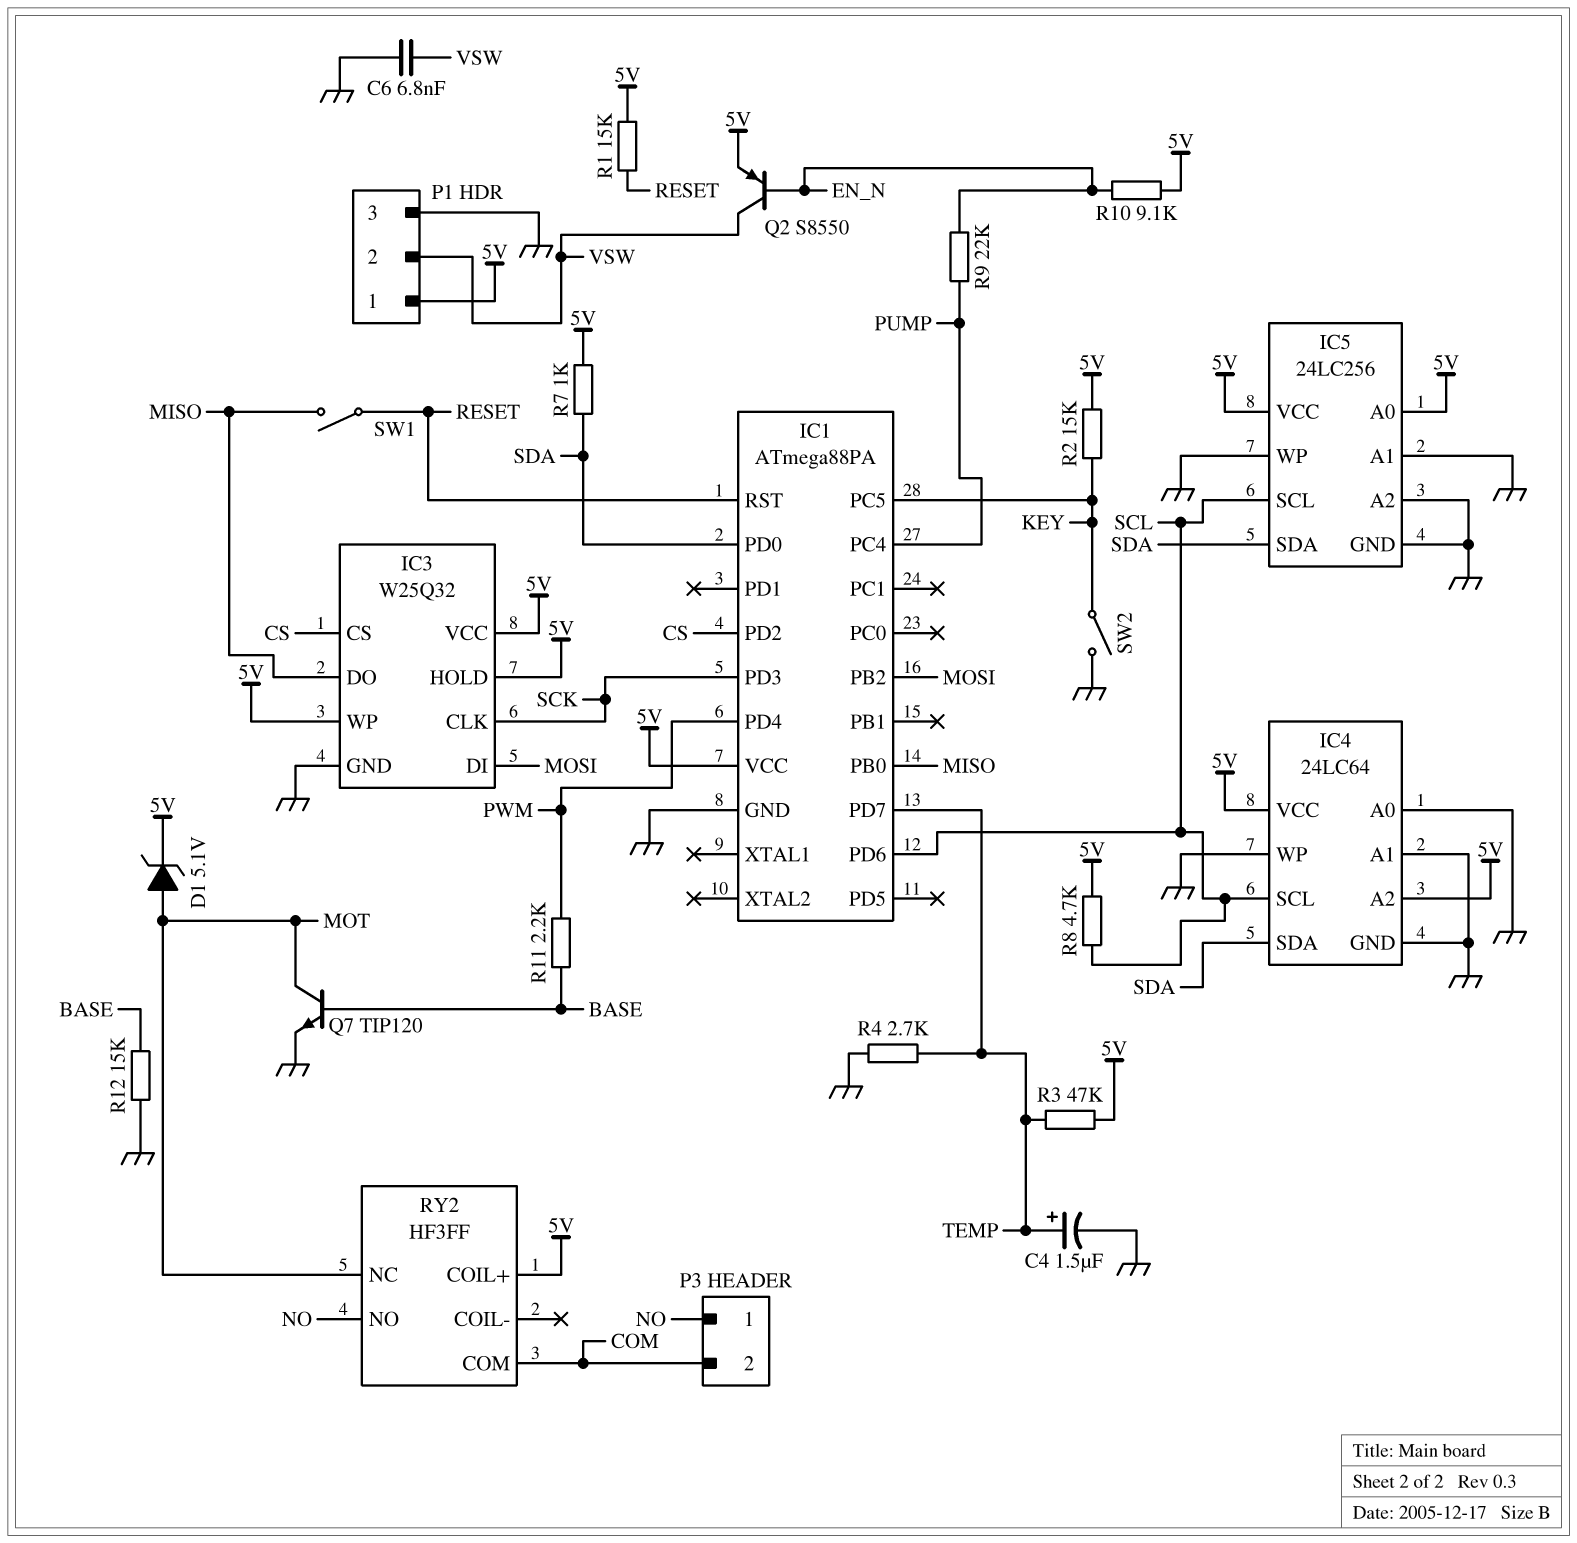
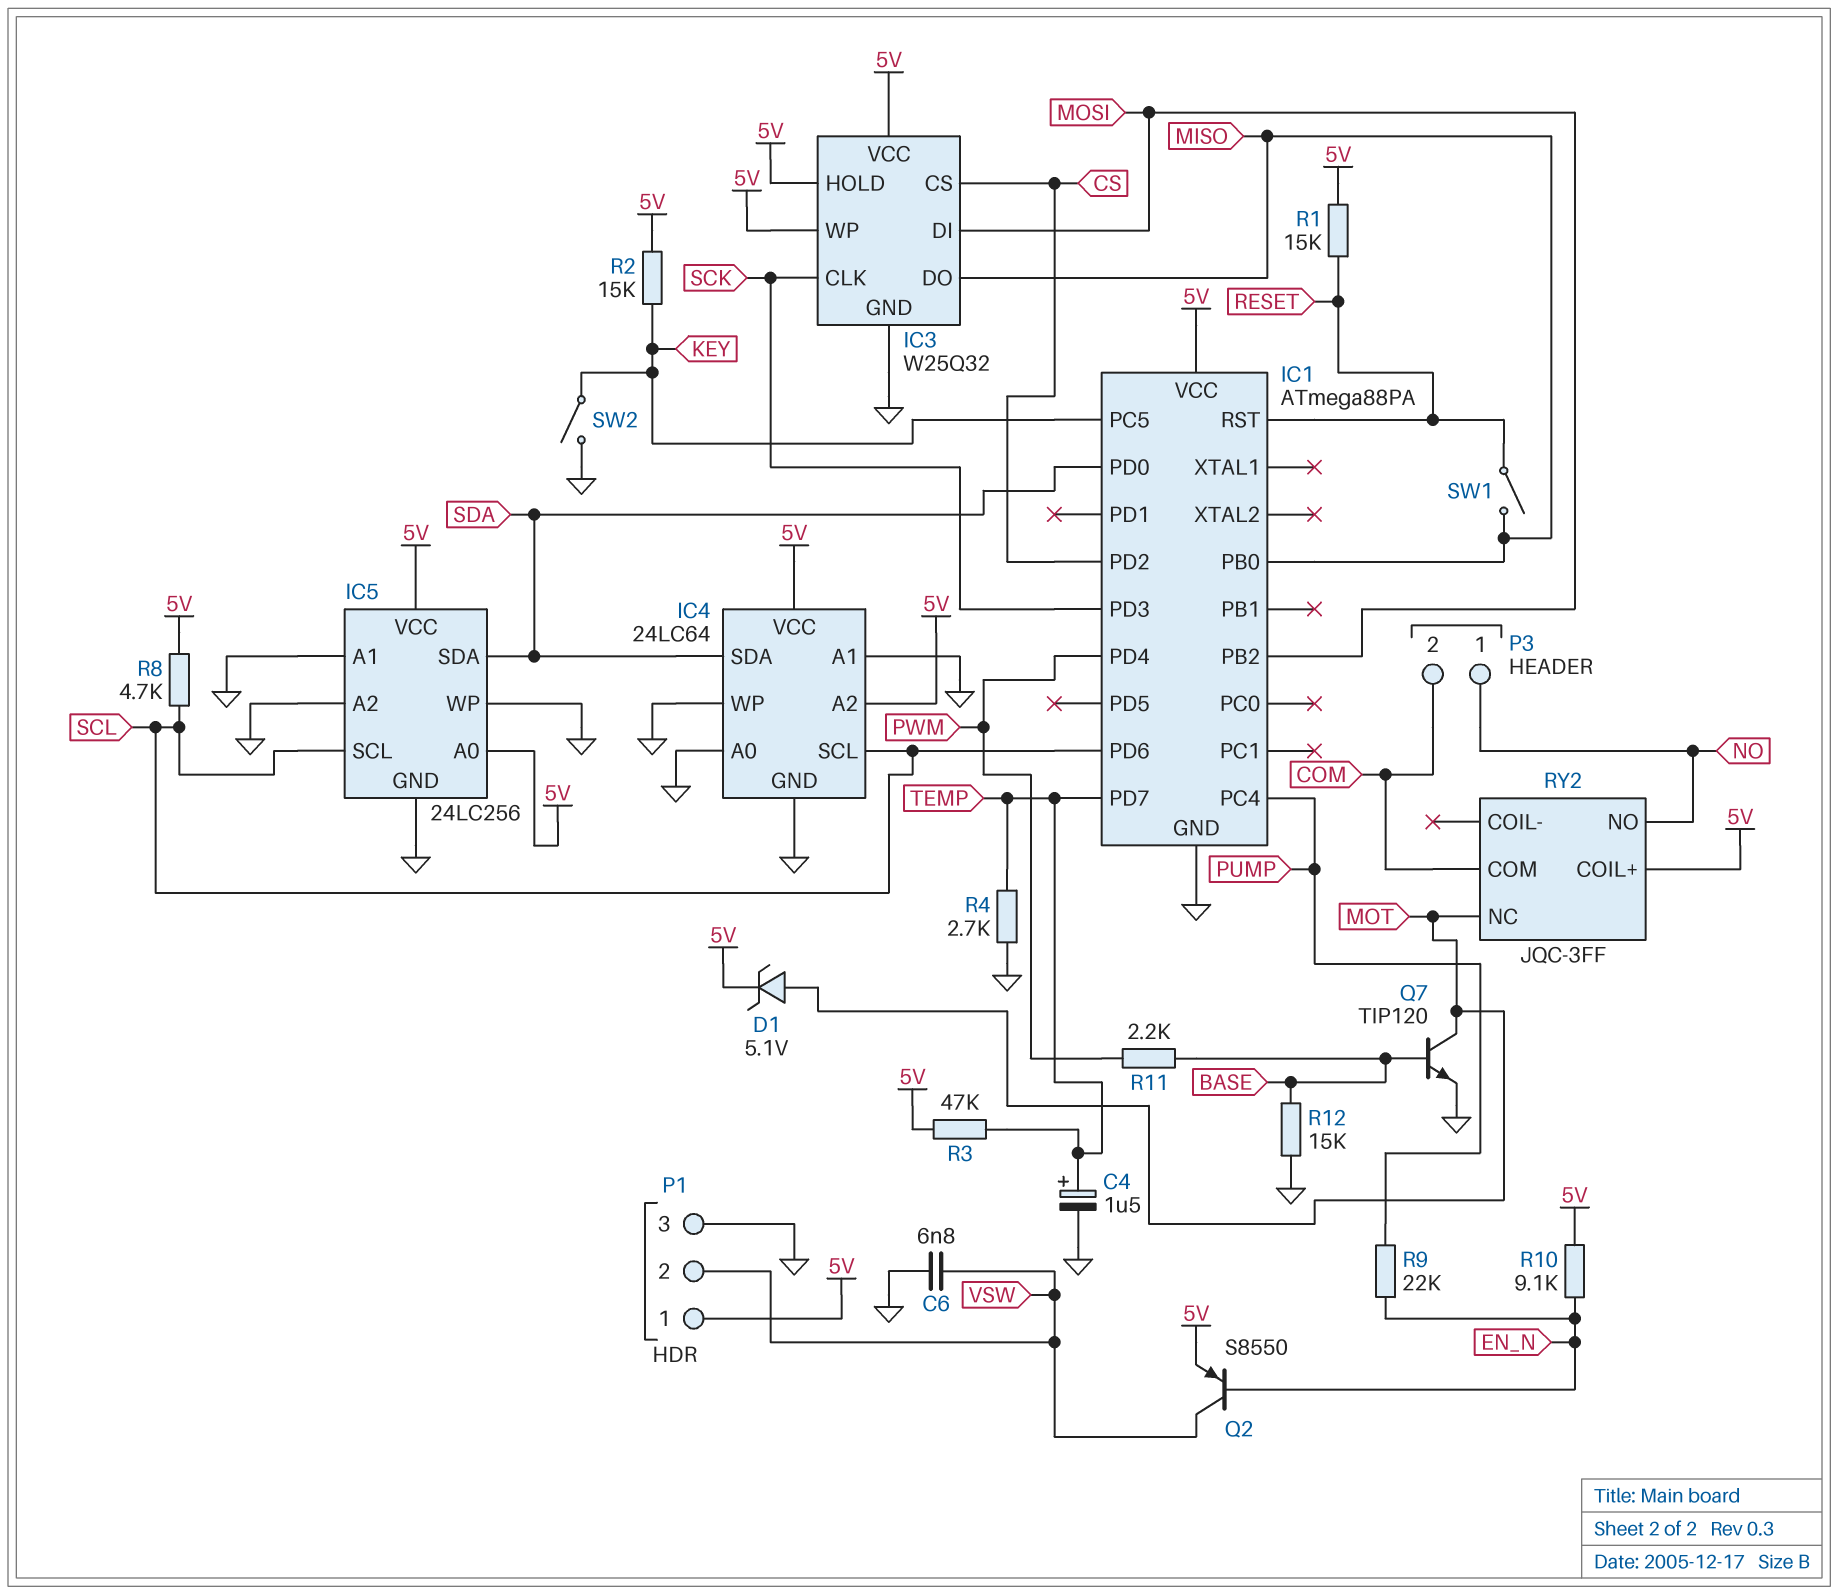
R7: 1k (5V, SDA) -> none
RY2: HF3FF -> JQC-3FF

